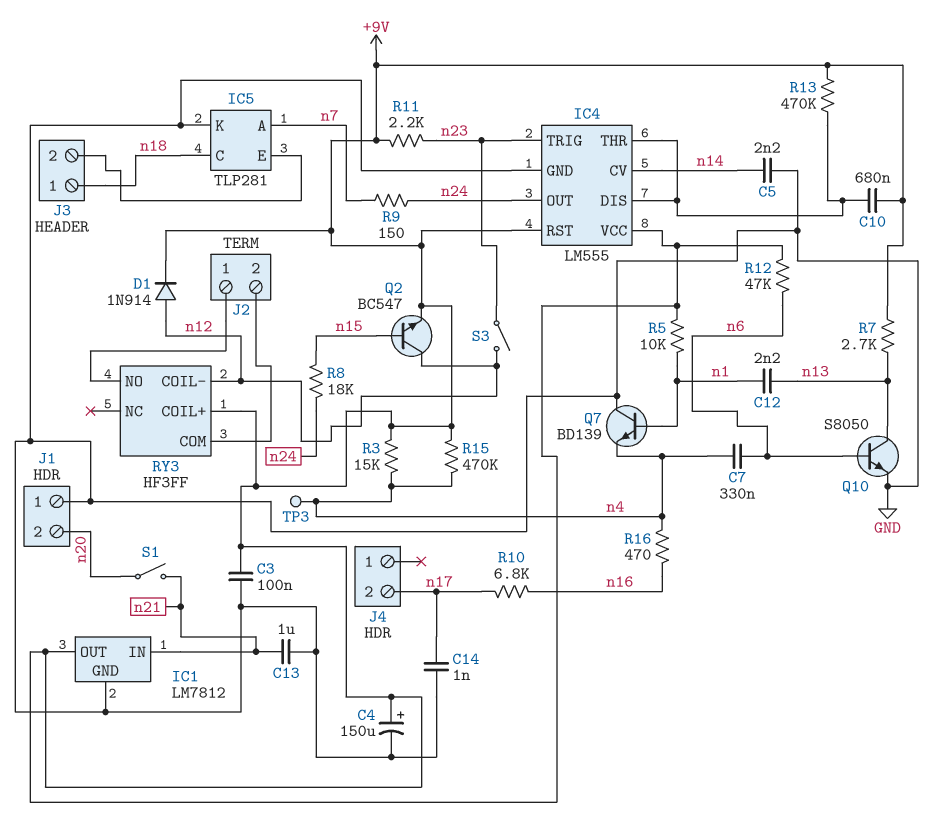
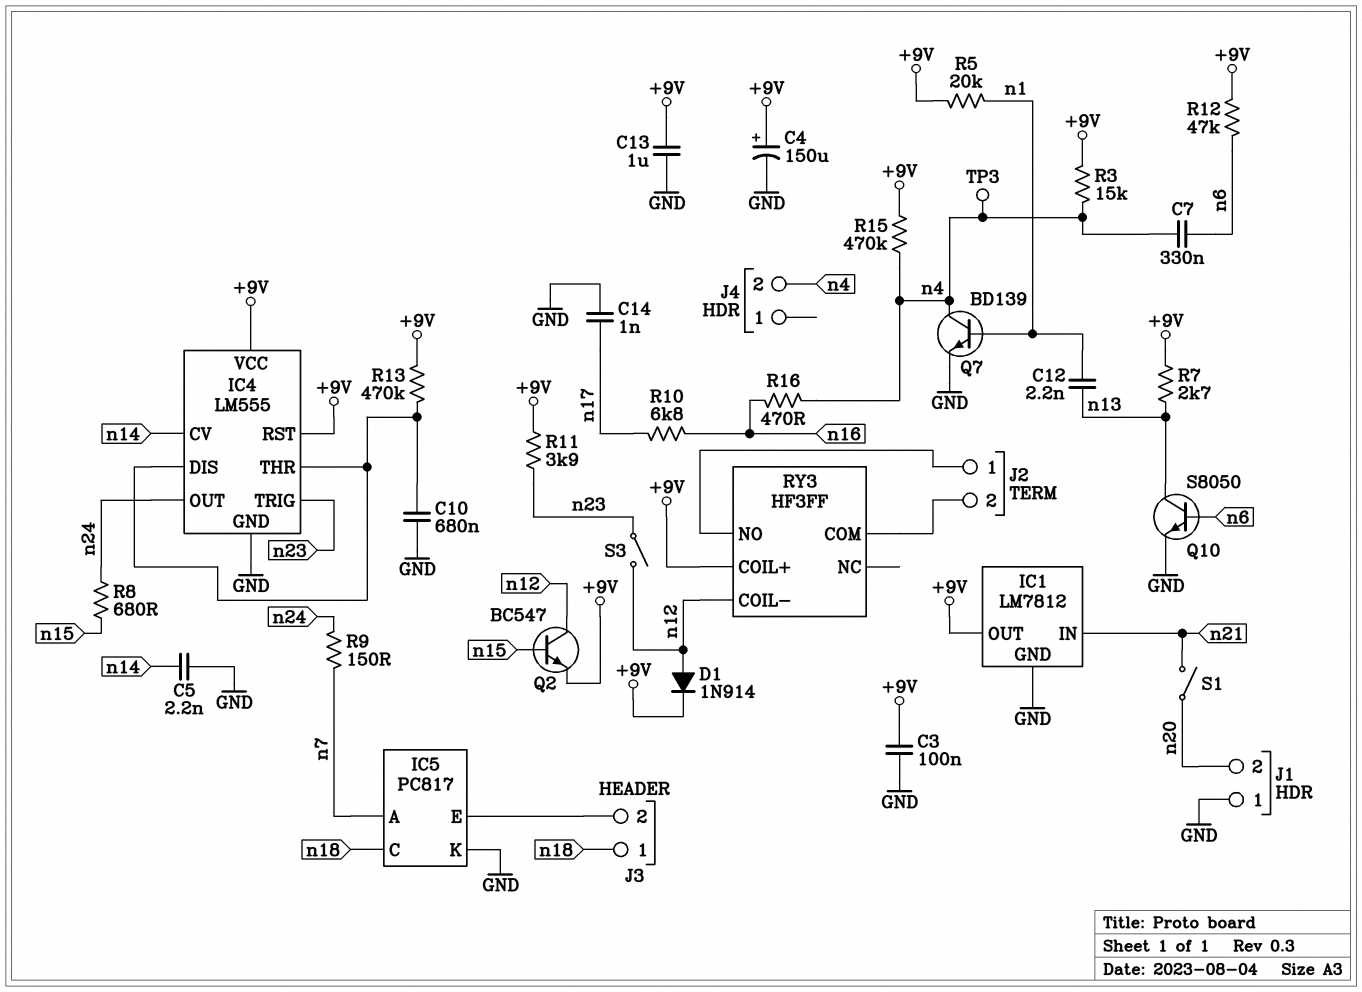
C10: 680nF (+9V, IC4/DIS) -> 680nF (GND, IC4/DIS)
C13: 1uF (GND, n21) -> 1uF (+9V, GND)
IC5: TLP281 -> PC817
J4 pin 2: n17 -> n4
Q7: NPN BD139 (B n1, C GND, E n4) -> NPN BD139 (B n1, C n4, E GND)
R5: 10k (+9V, n1) -> 20k (+9V, n1)
R8: 18k (n15, n24) -> 680 (n15, n24)
R11: 2.2k (+9V, n23) -> 3.9k (+9V, n23)

